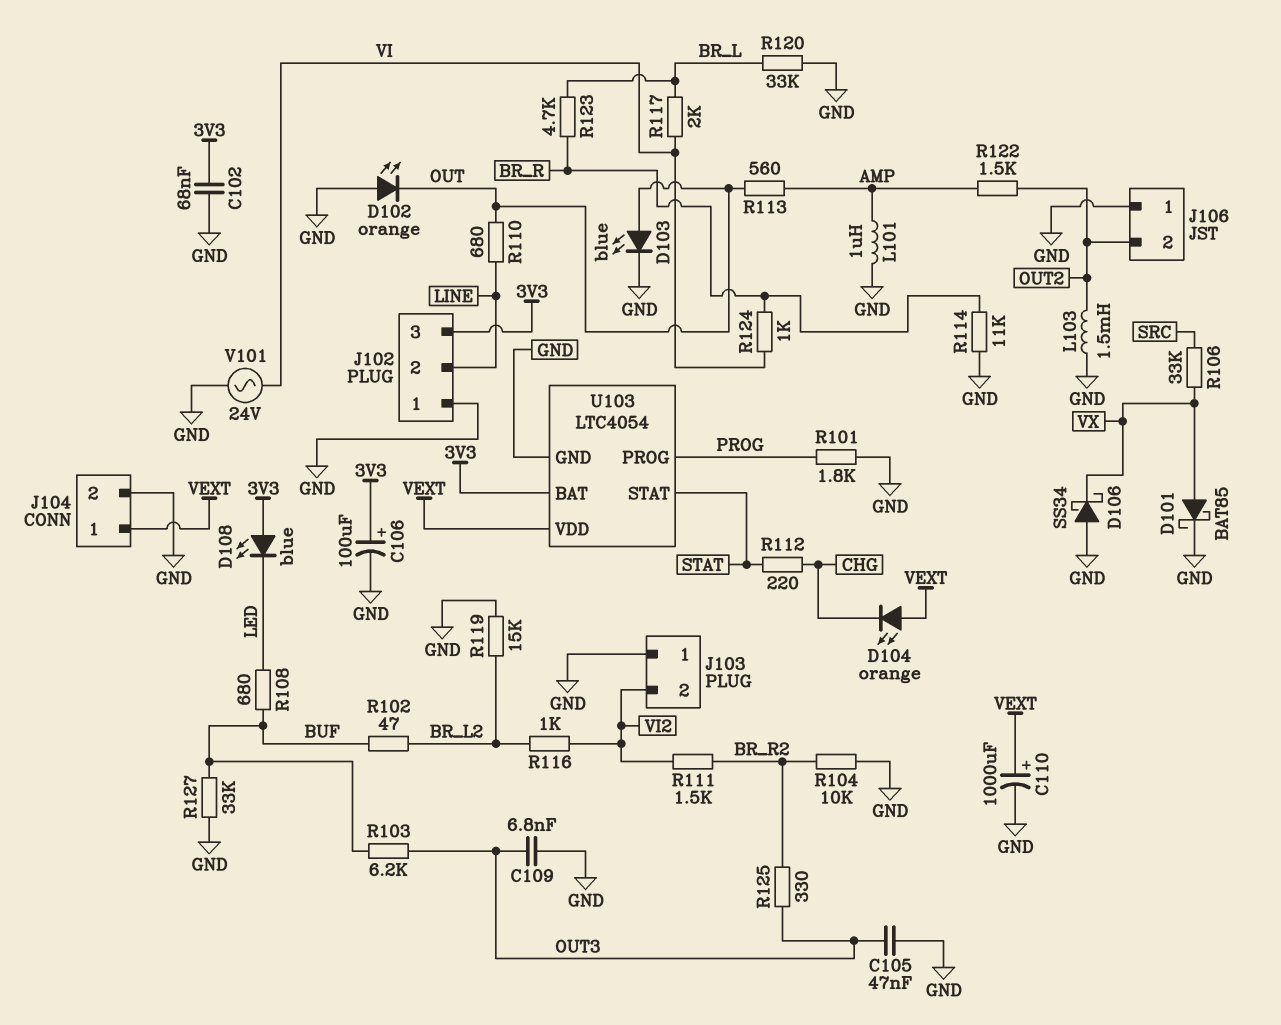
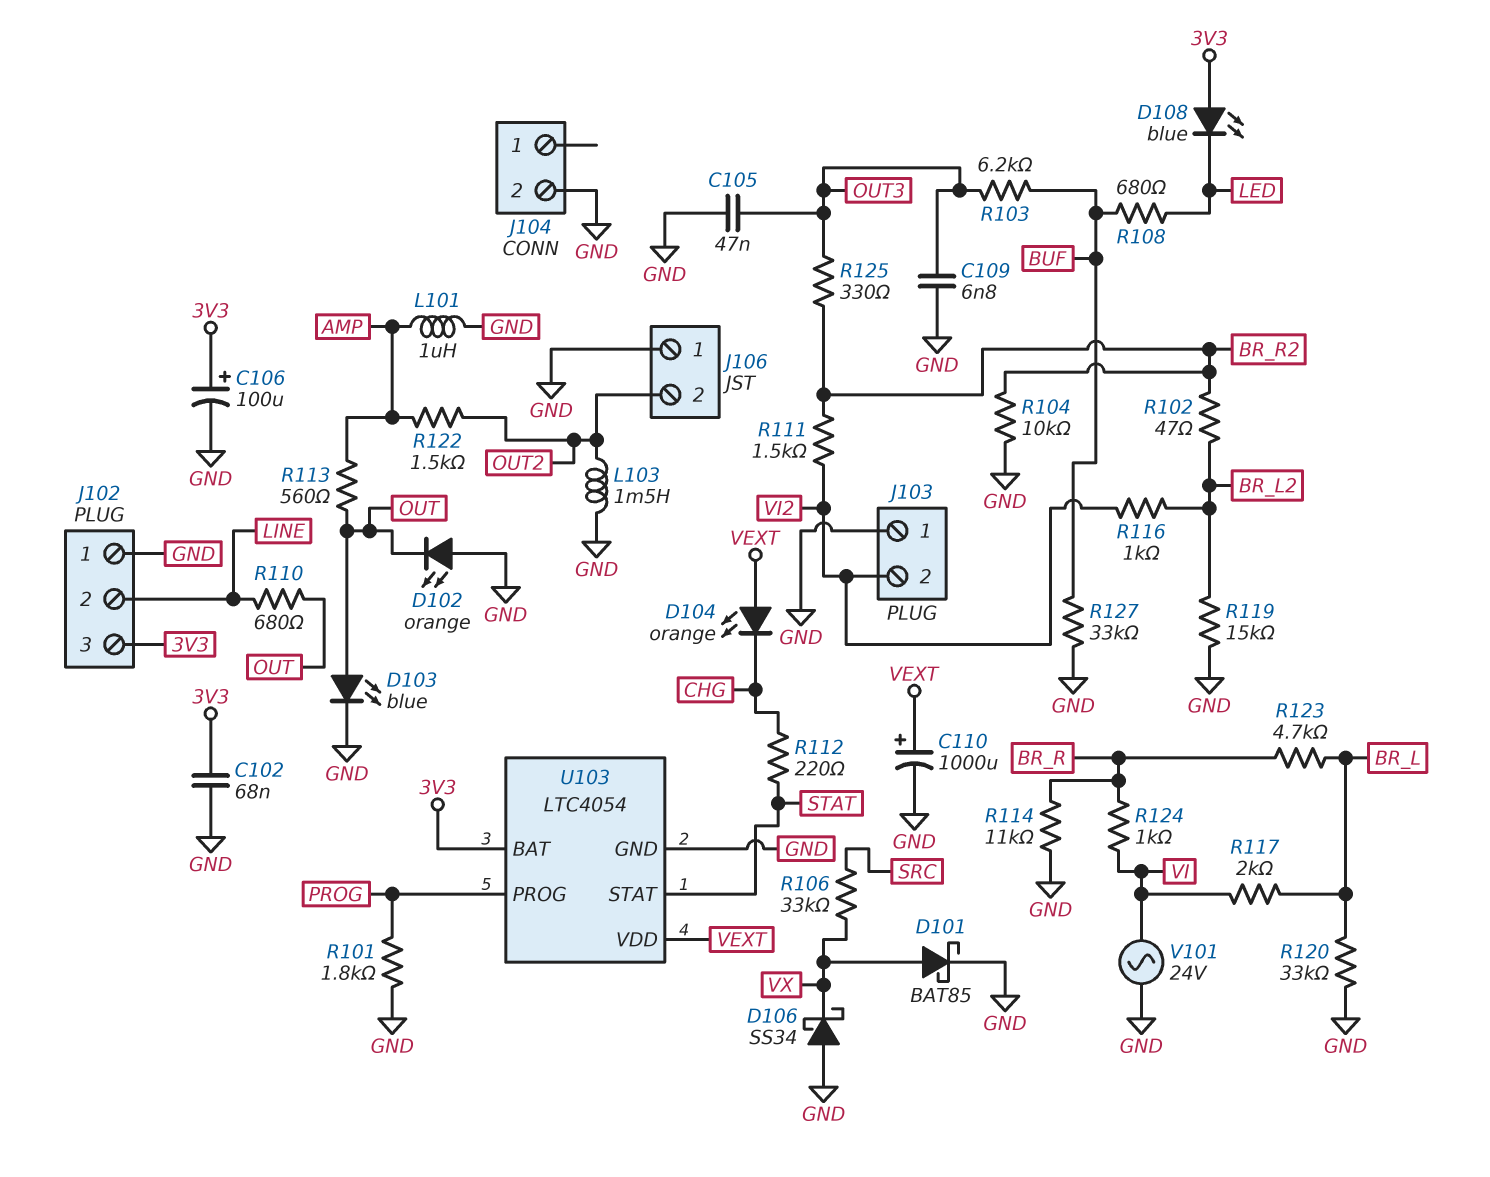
J104 pin 1: VEXT -> none
R102: 47 (BR_L2, BUF) -> 47 (BR_L2, BR_R2)

